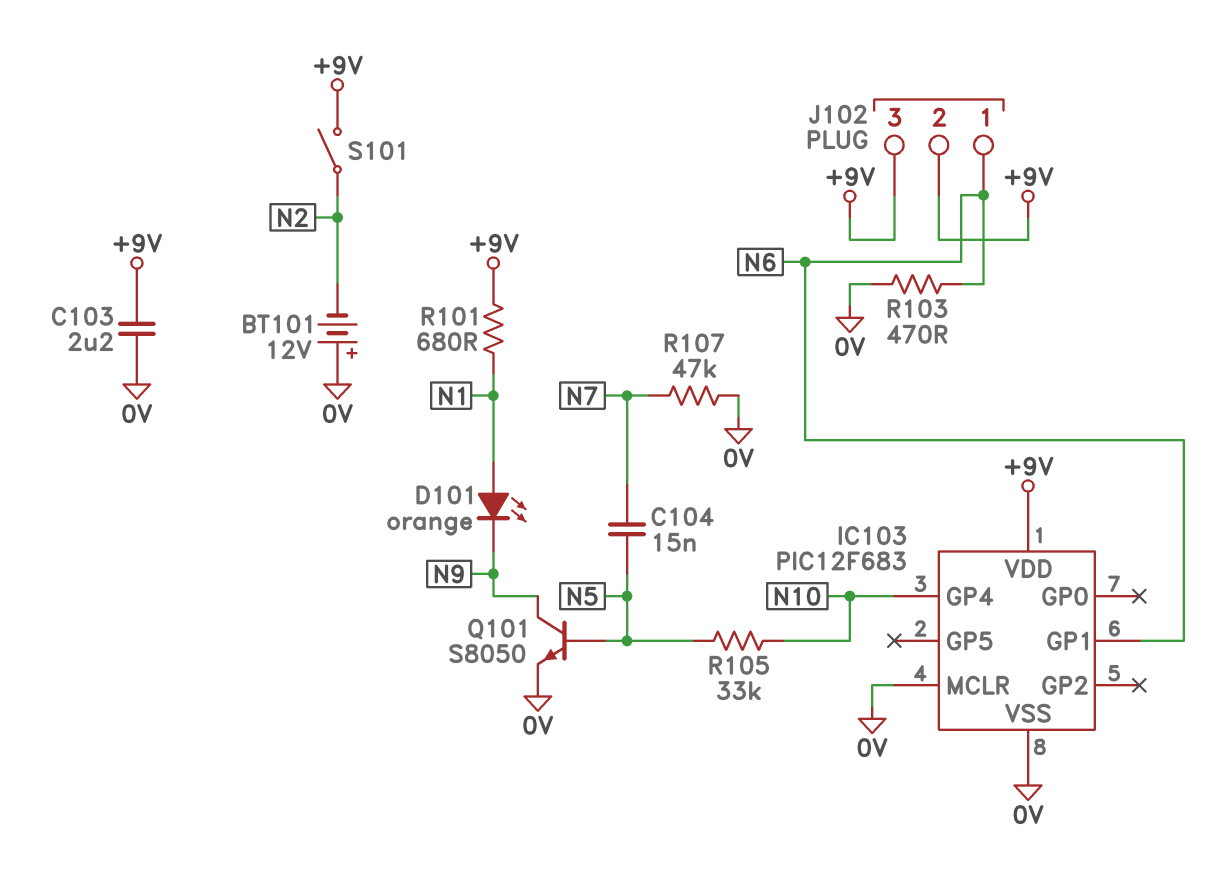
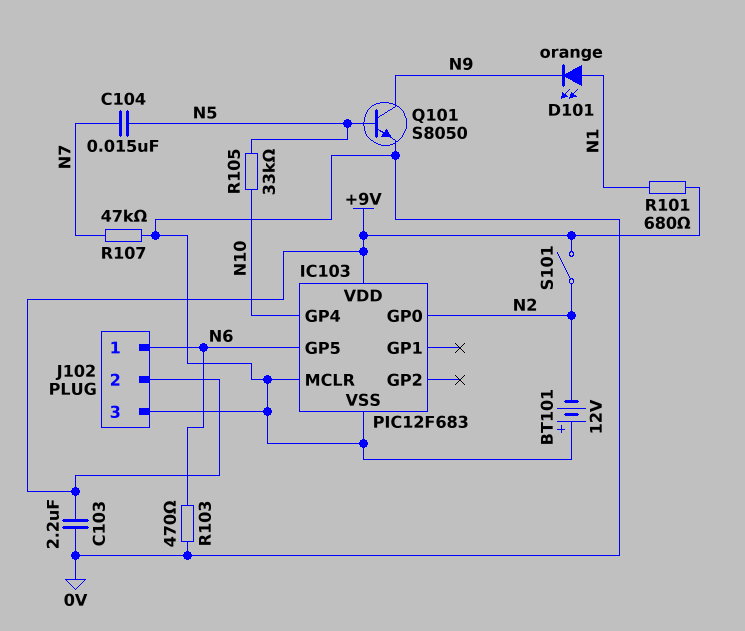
IC103 pin GP0: none -> N2
IC103 pin GP1: N6 -> none
IC103 pin GP5: none -> N6
J102 pin 3: +9V -> 0V

